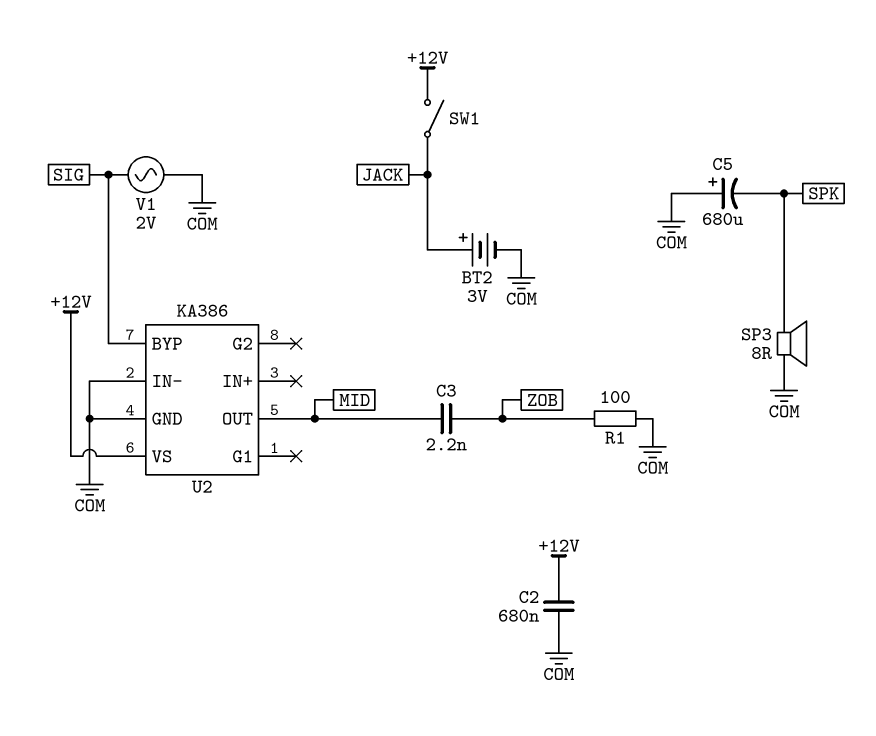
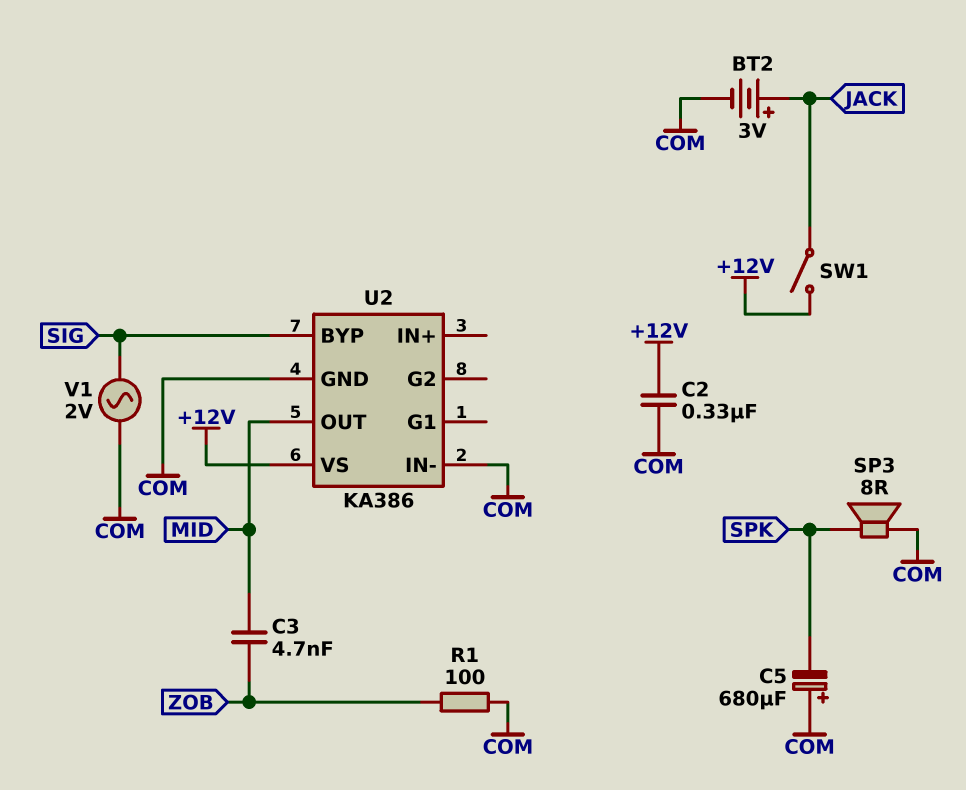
C2: 680nF (+12V, COM) -> 330nF (+12V, COM)
C3: 2.2nF (MID, ZOB) -> 4.7nF (MID, ZOB)

